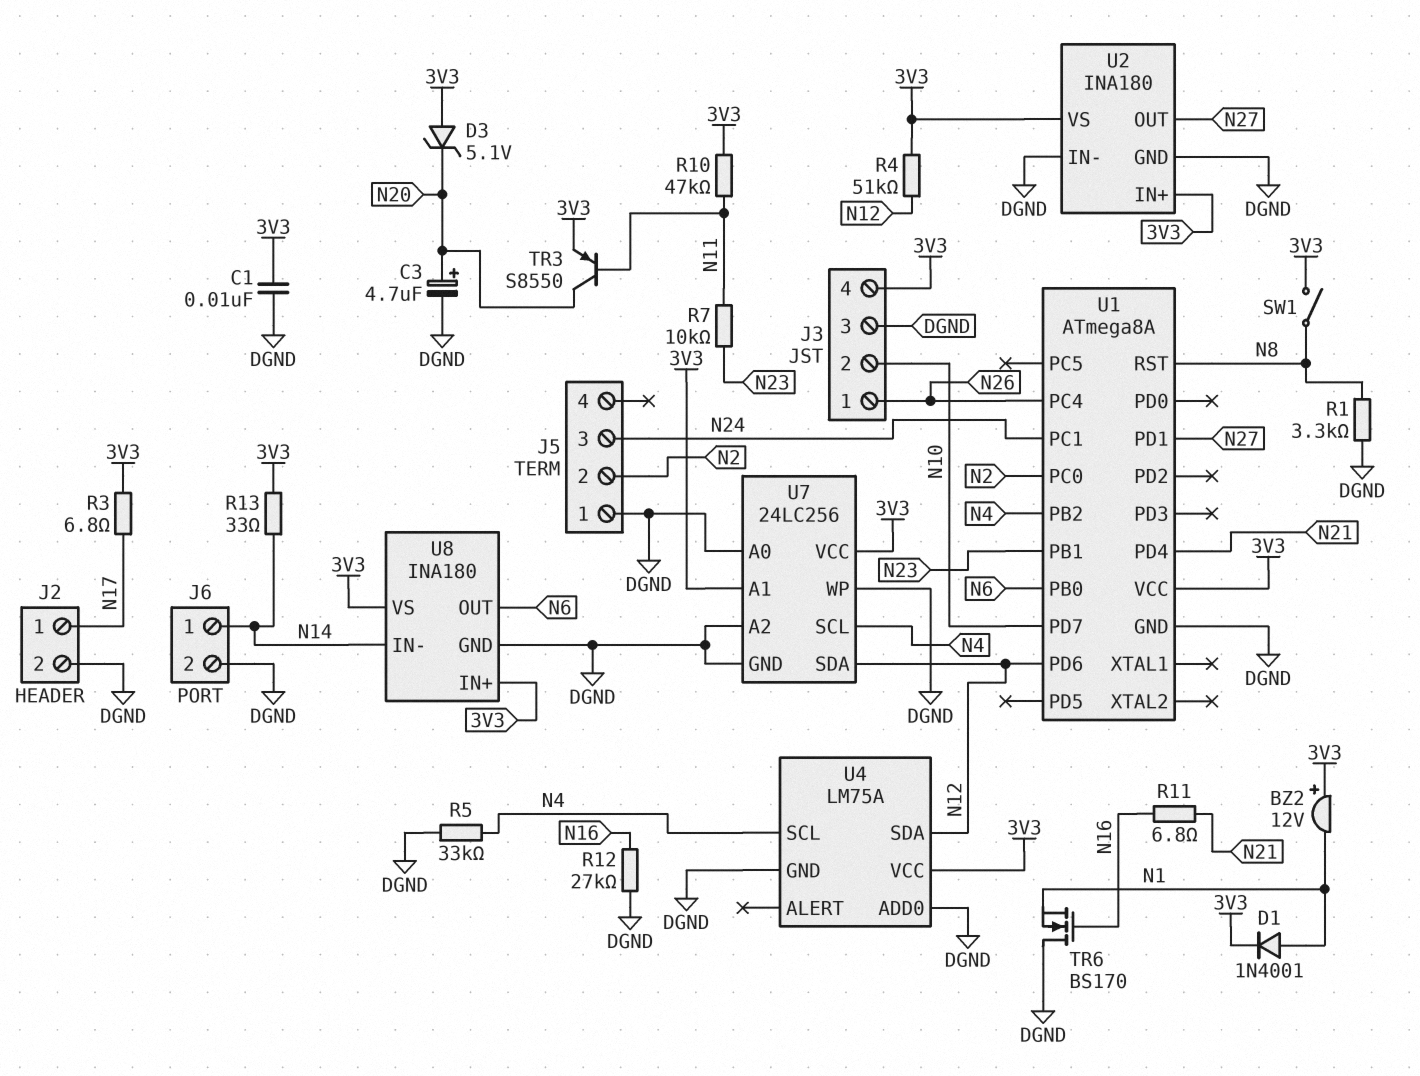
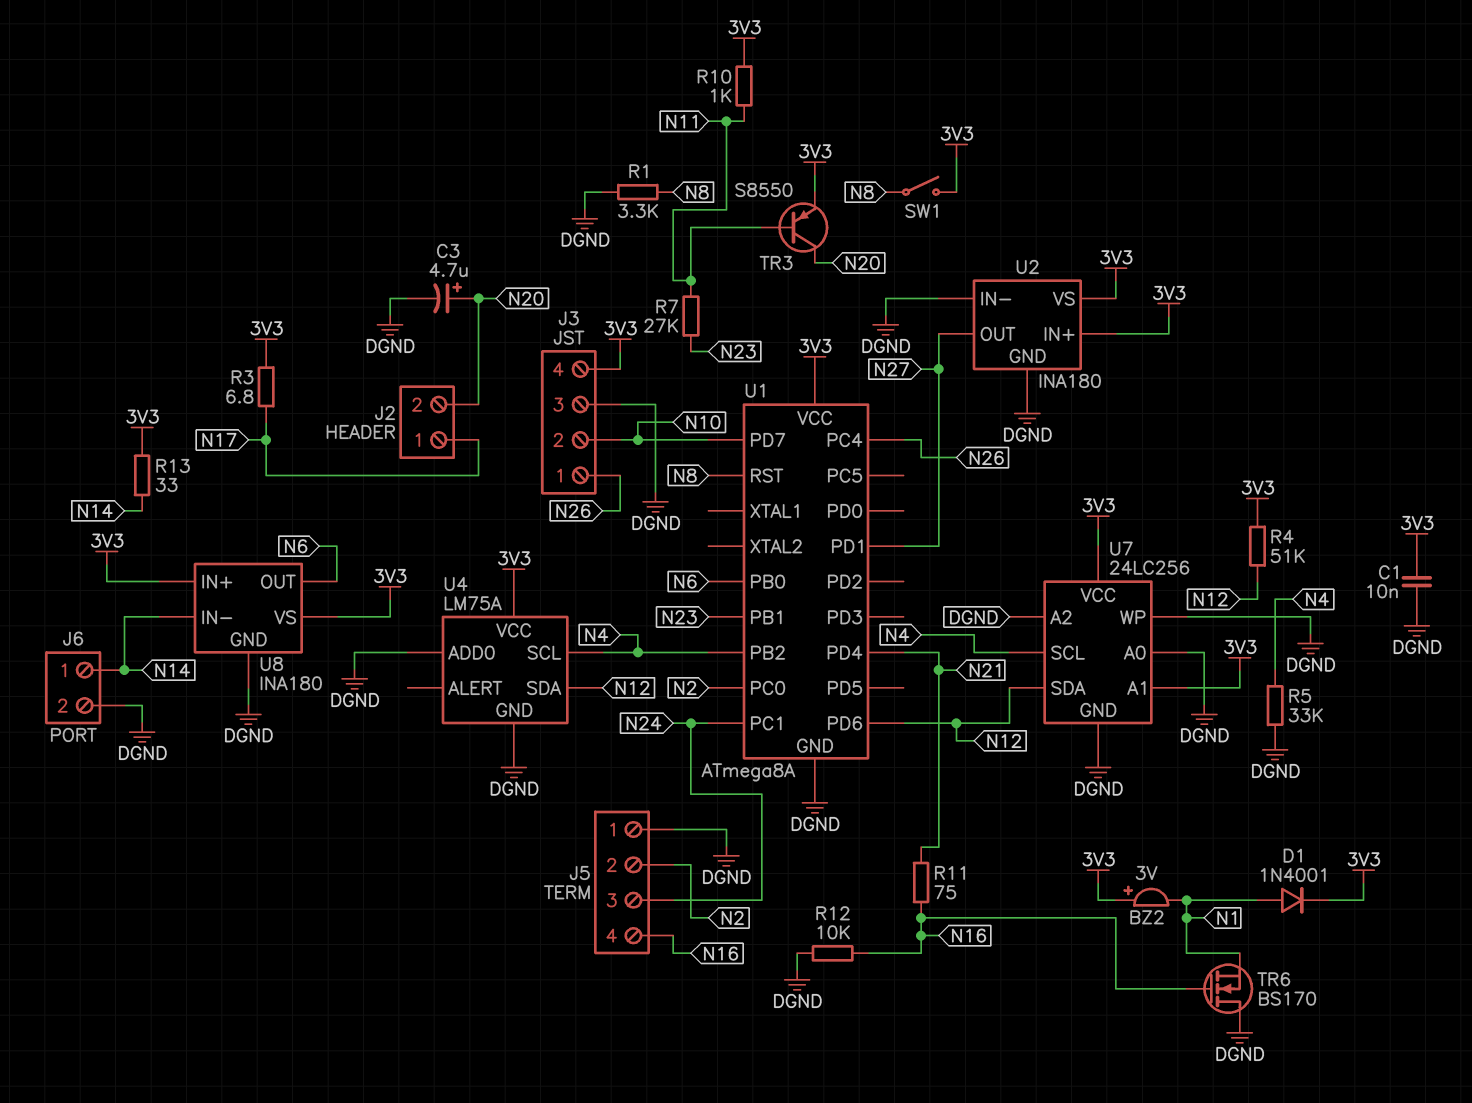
BZ2: buzzer 12V (plus 3V3, minus N1) -> buzzer 3V (plus 3V3, minus N1)
D3: zener 5.1V (A 3V3, K N20) -> none
J2 pin 2: DGND -> N20
J5 pin 4: none -> N16
R7: 10k (N11, N23) -> 27k (N11, N23)
R10: 47k (3V3, N11) -> 1k (3V3, N11)
R11: 6.8 (N16, N21) -> 75 (N16, N21)
R12: 27k (DGND, N16) -> 10k (DGND, N16)

